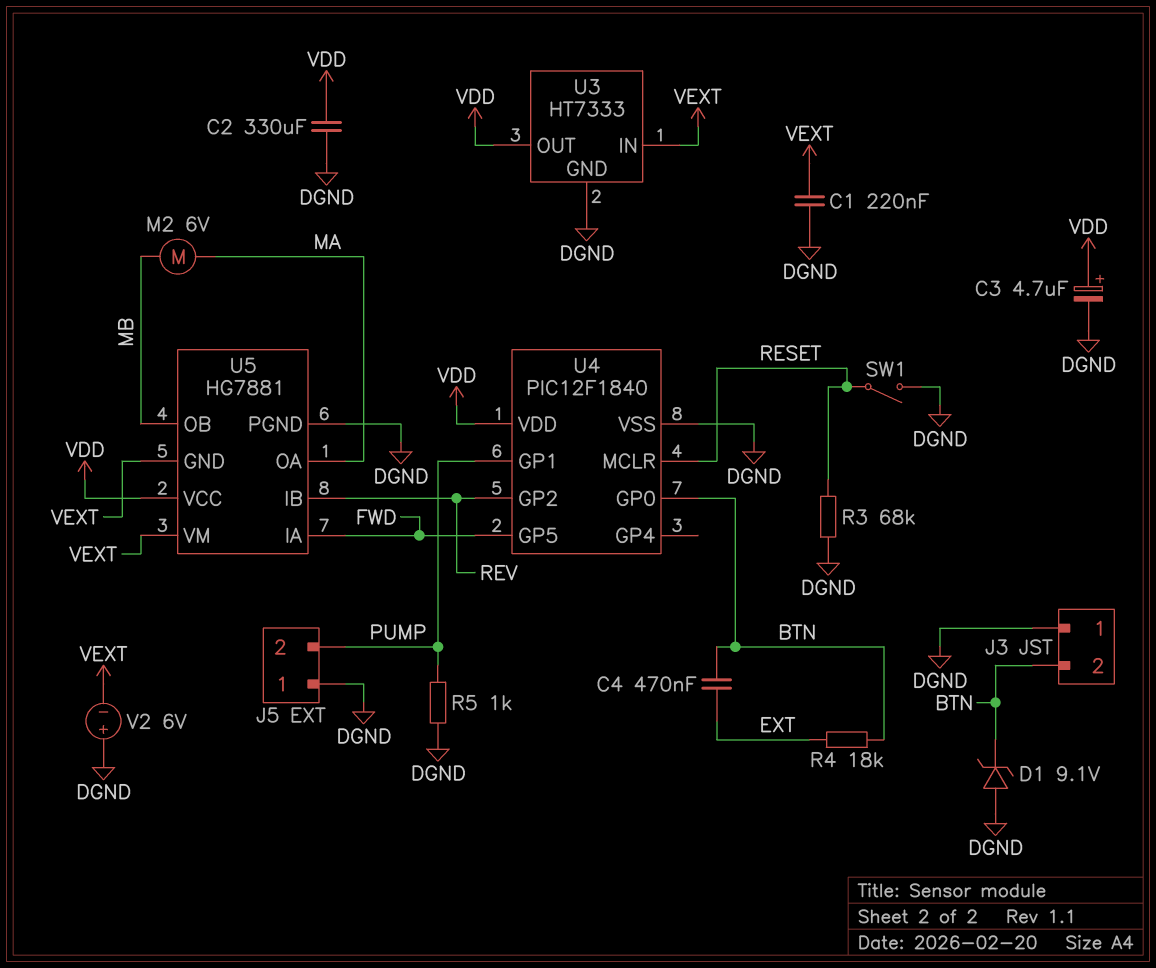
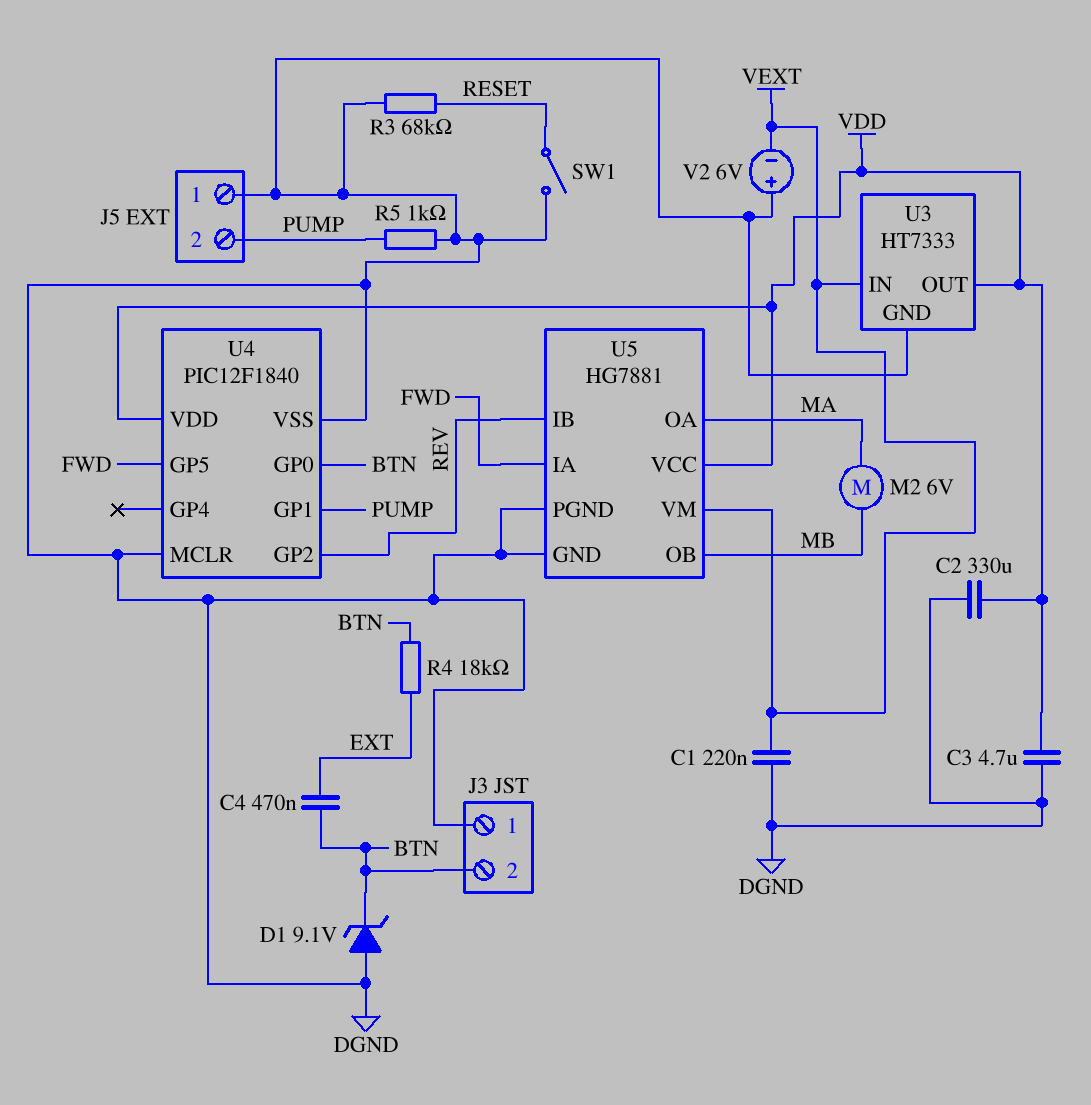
C3: 4.7uF (plus VDD, minus DGND) -> 4.7uF (DGND, VDD)
U4 pin MCLR: RESET -> DGND
U5 pin GND: VEXT -> DGND

